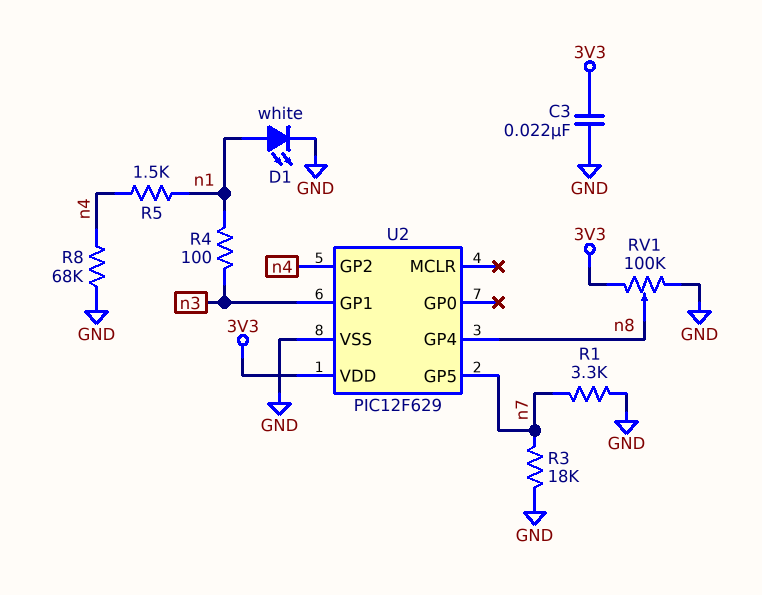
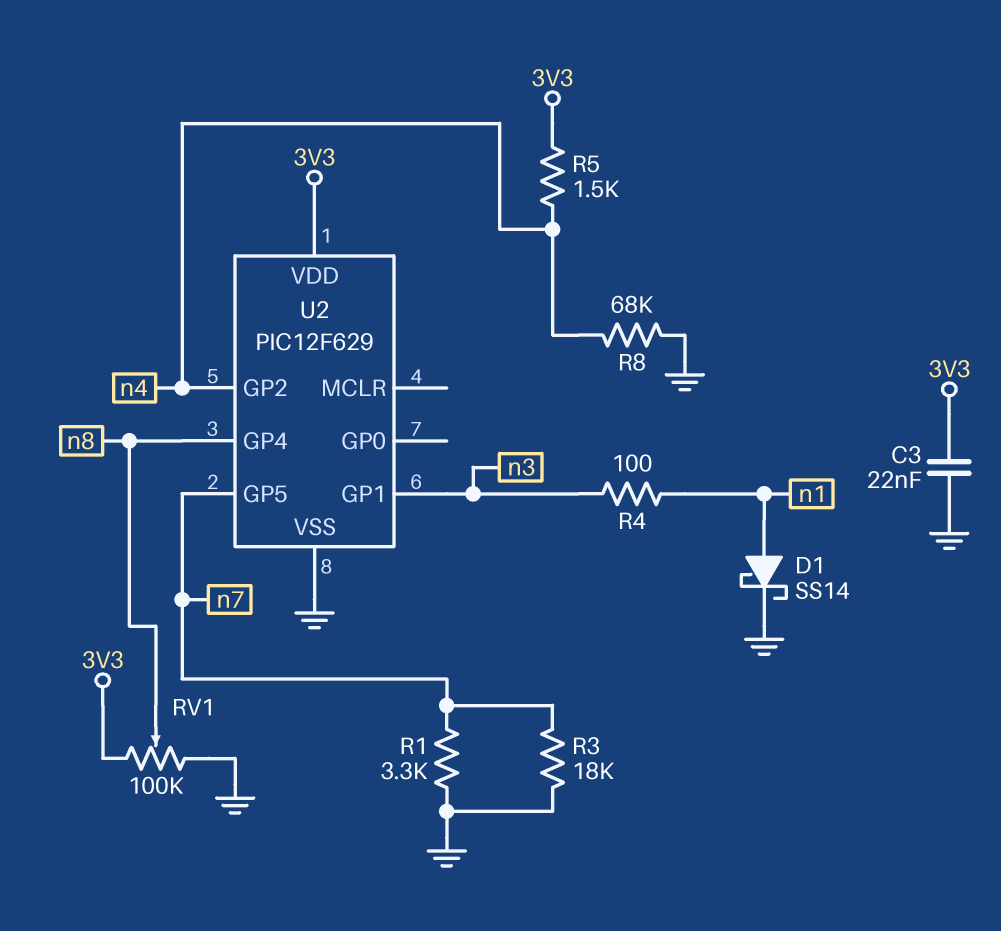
D1: LED white (A n1, K GND) -> schottky SS14 (A n1, K GND)
R5: 1.5k (n1, n4) -> 1.5k (3V3, n4)

